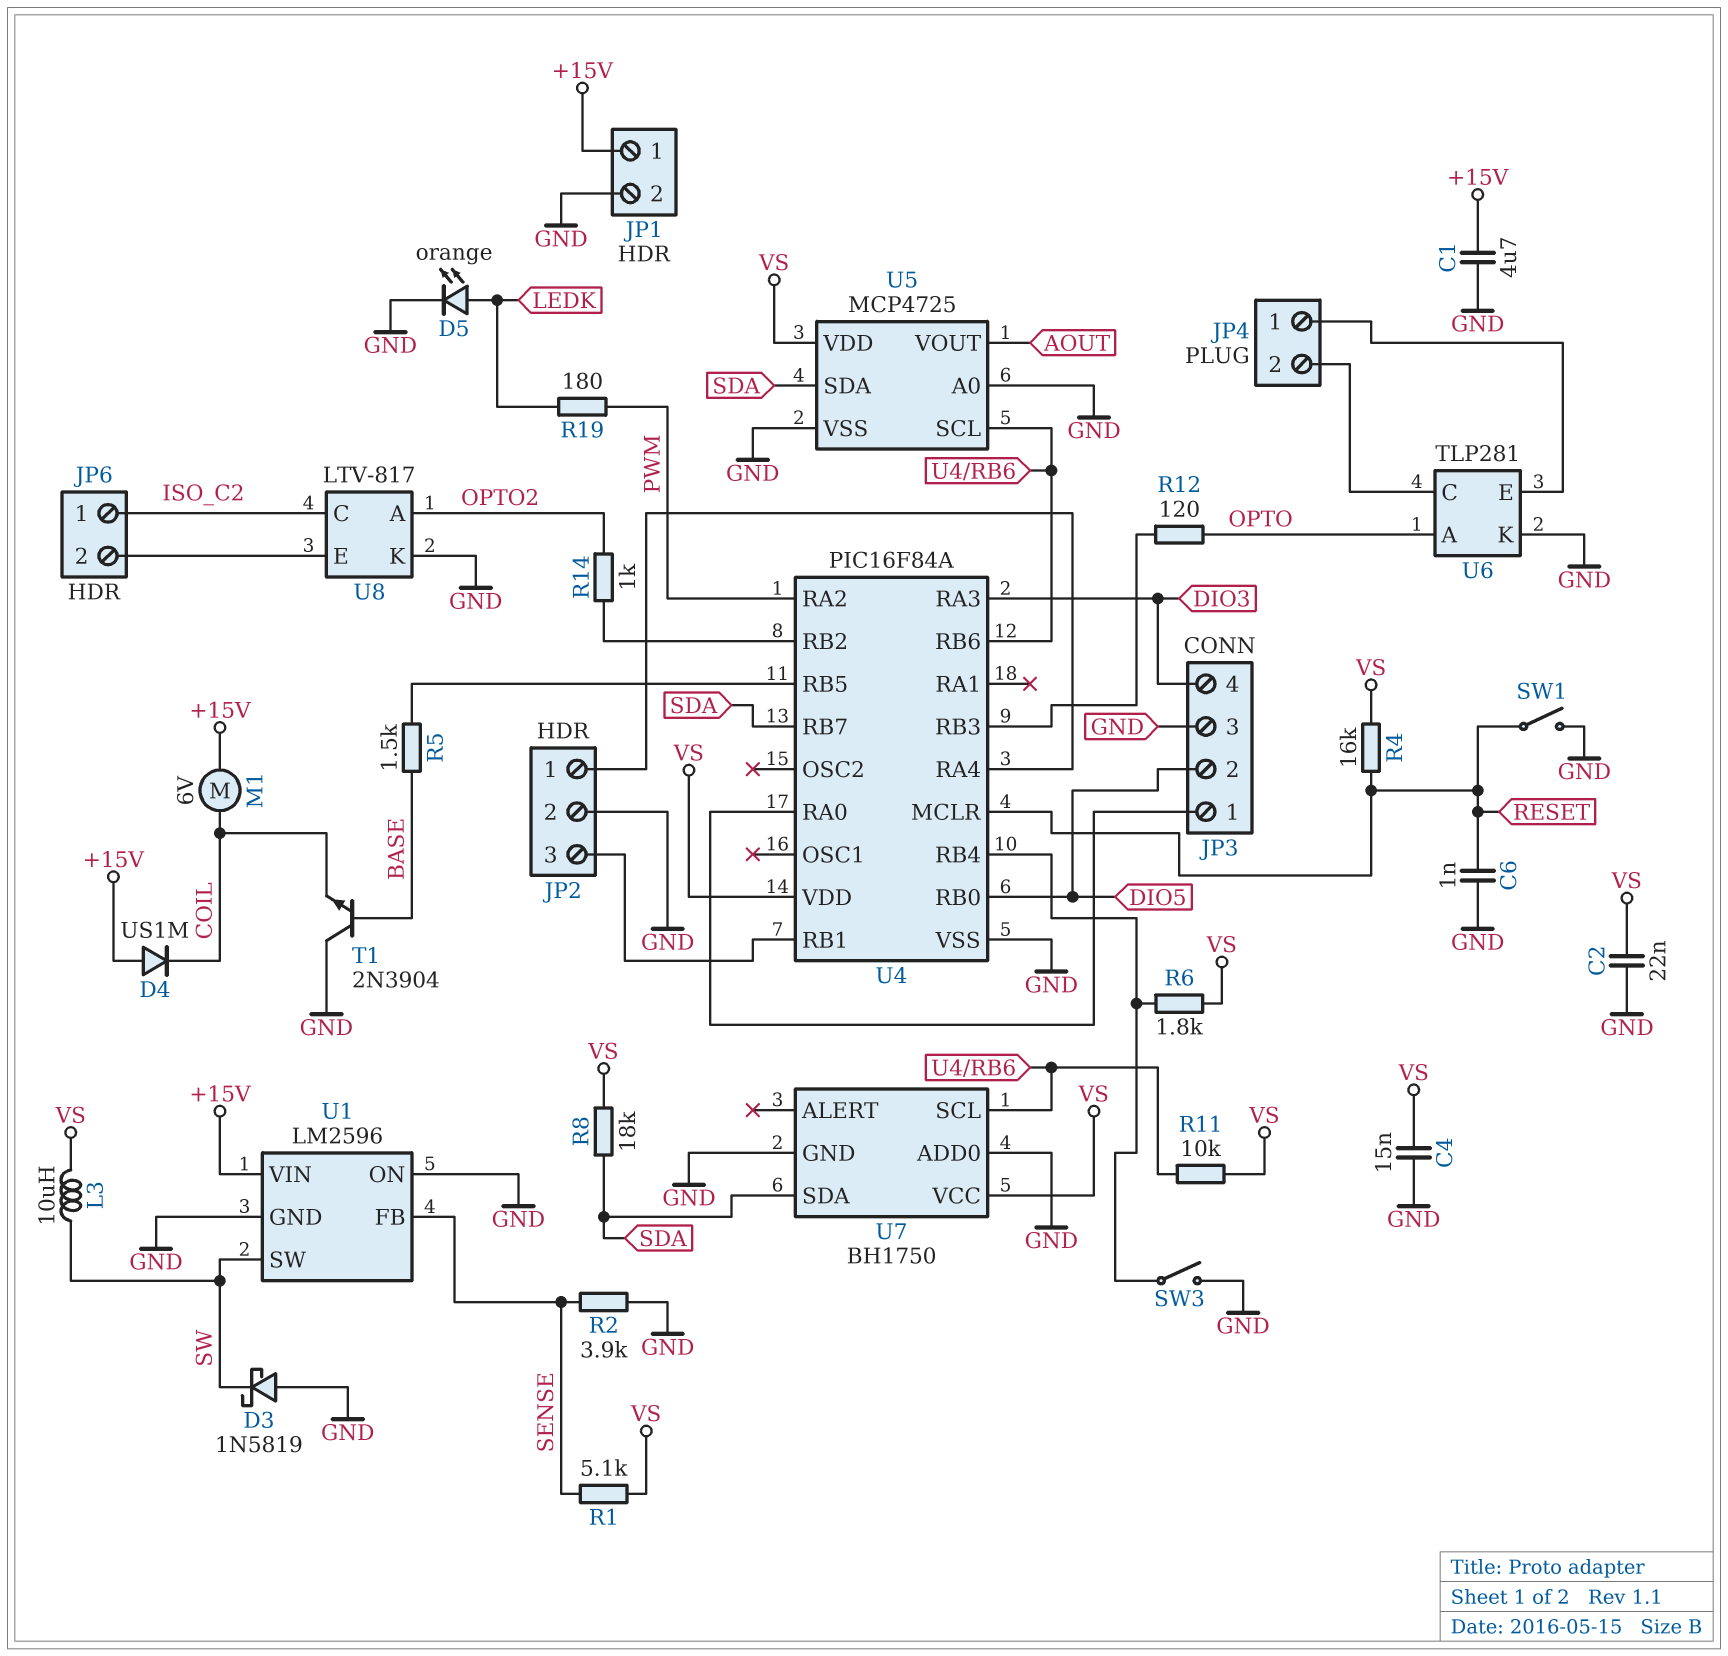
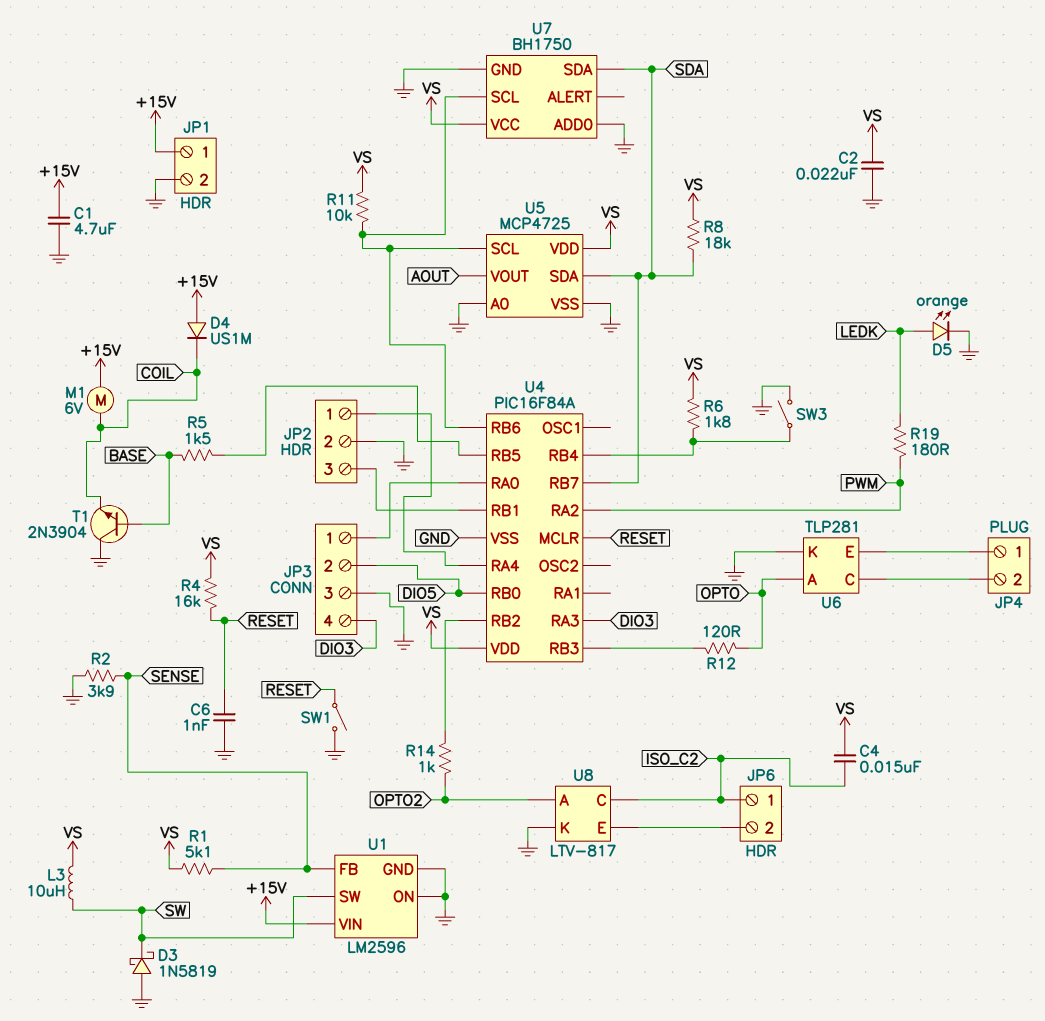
C4: 15nF (GND, VS) -> 15nF (ISO_C2, VS)

